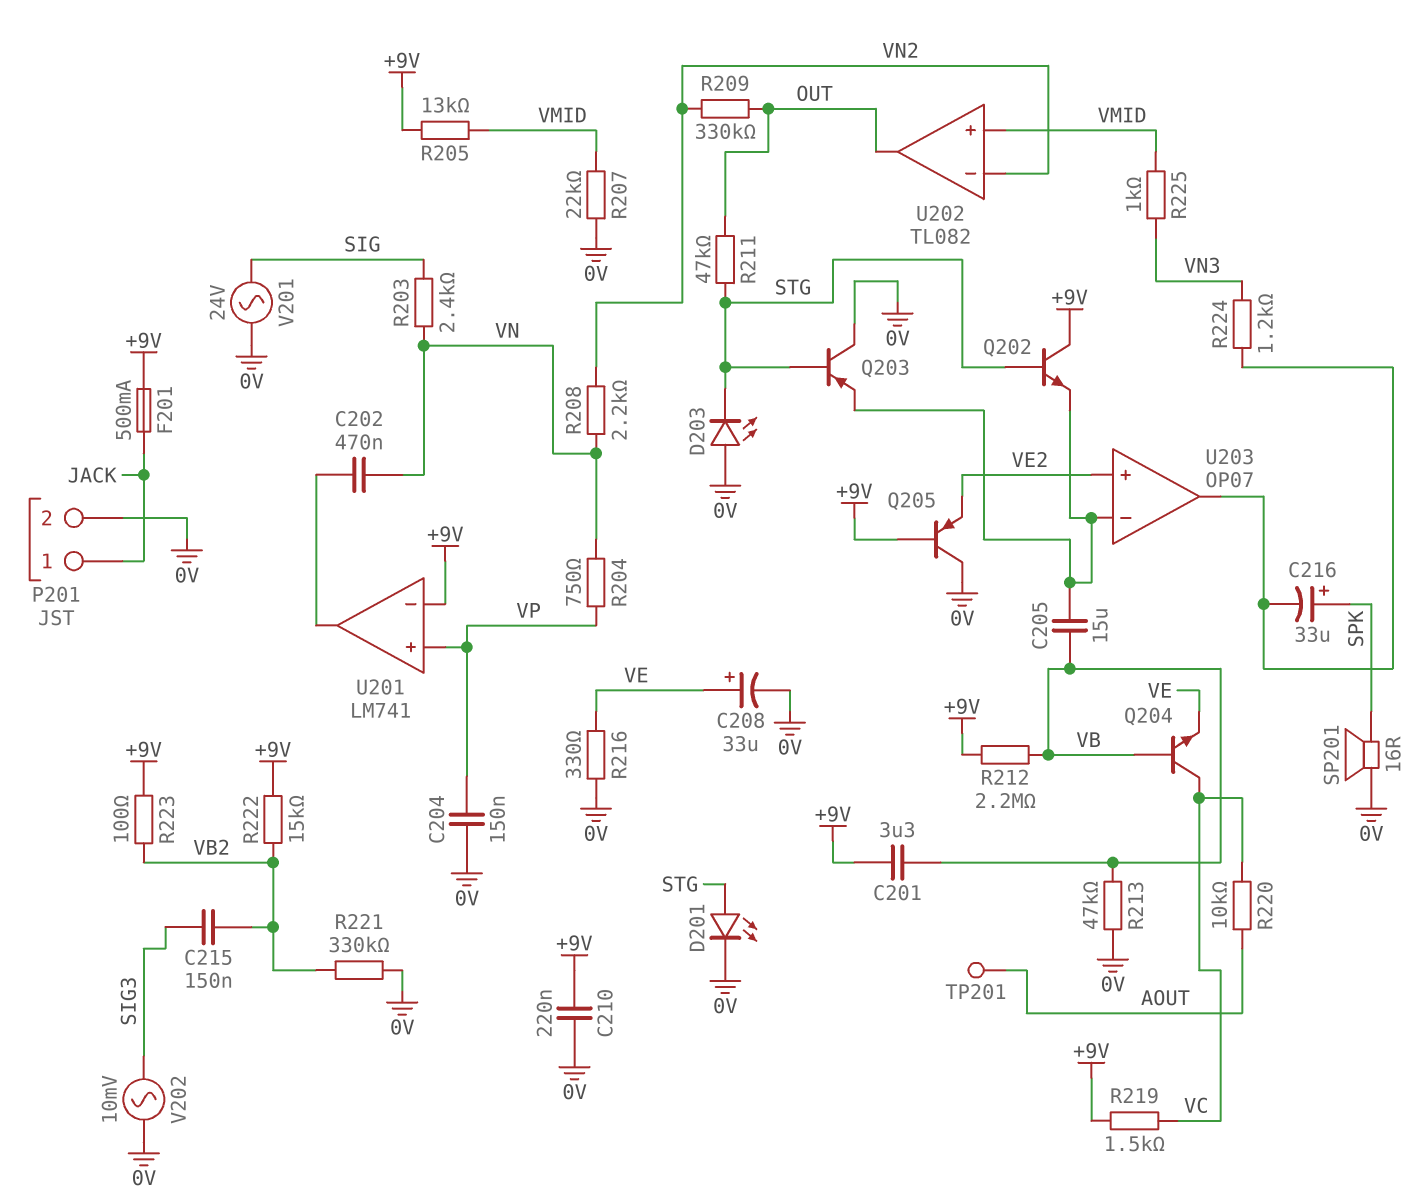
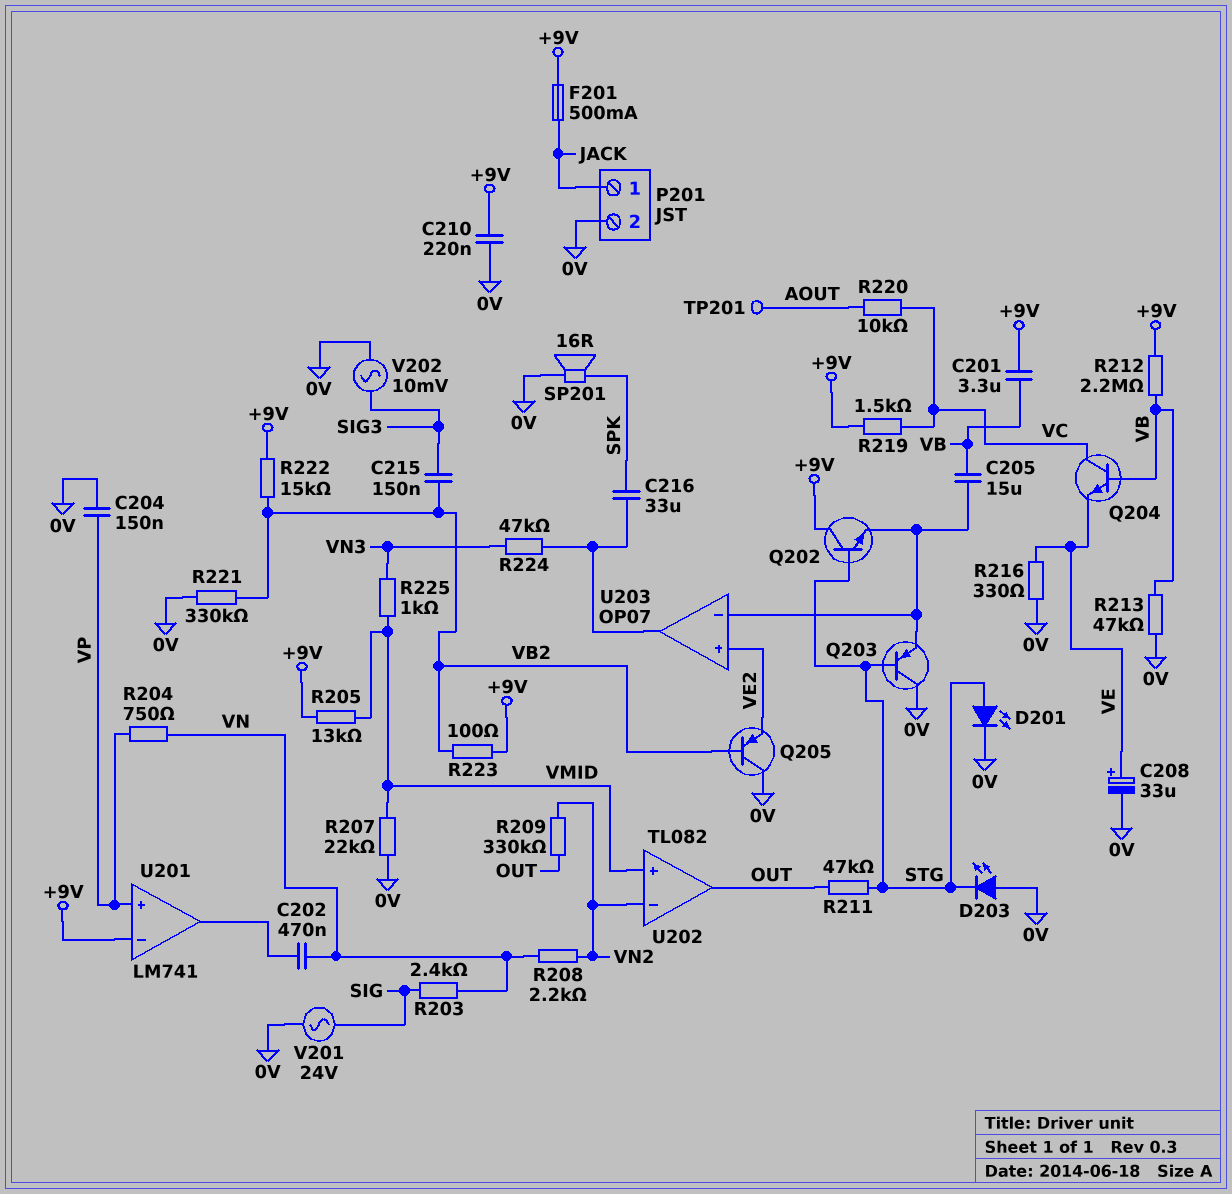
C216: 33uF (plus SPK, minus U203/out) -> 33uF (SPK, U203/out)
Q205: PNP (B +9V, C 0V, E VE2) -> PNP (B VB2, C 0V, E VE2)
R224: 1.2k (U203/out, VN3) -> 47k (U203/out, VN3)

